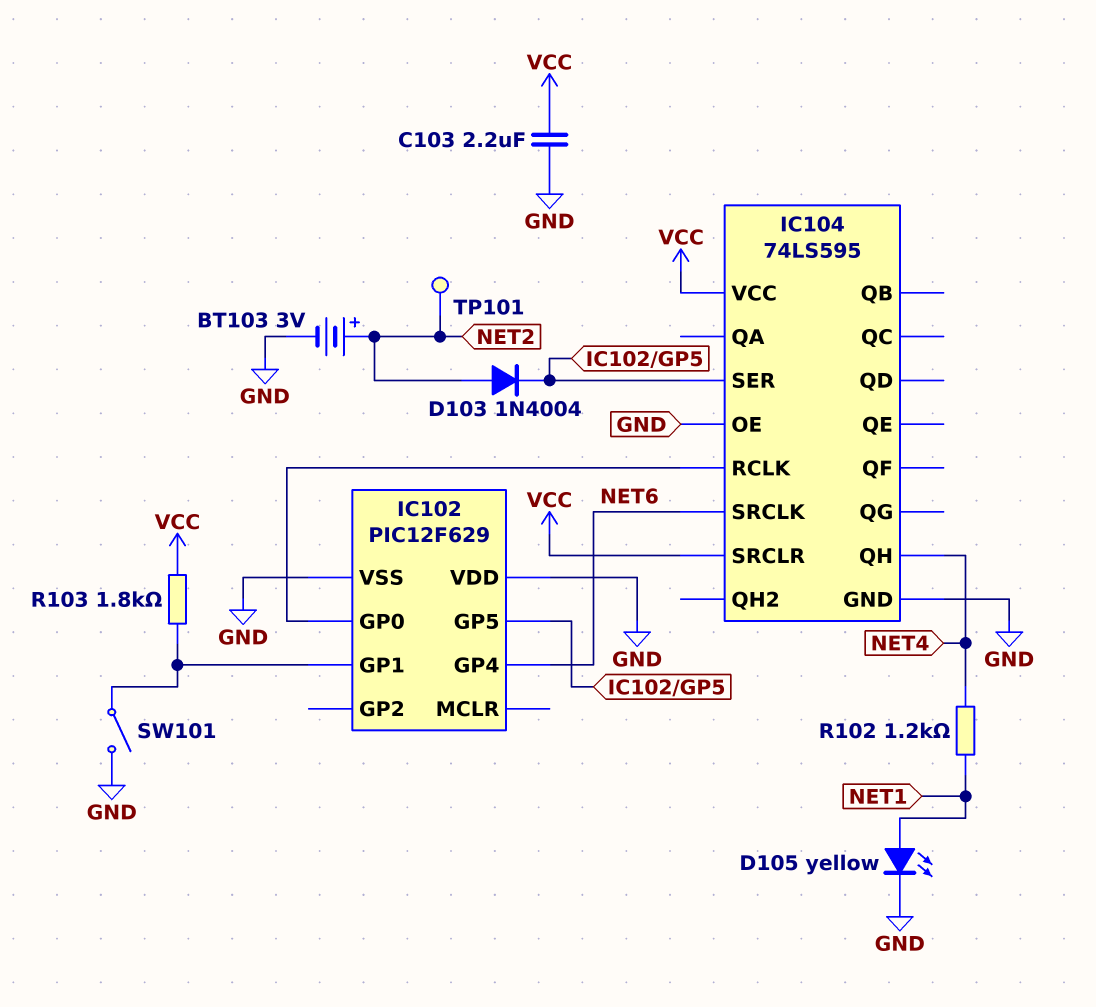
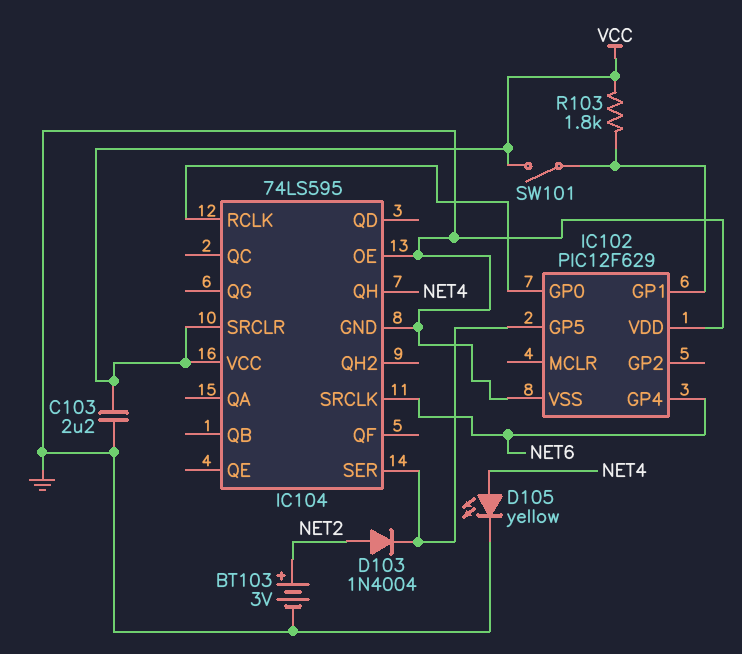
D105: LED yellow (A NET1, K GND) -> LED yellow (A NET4, K GND)
R102: 1.2k (NET1, NET4) -> none
SW101: switch (GND, IC102/GP1) -> switch (IC102/GP1, VCC)
TP101: test point (NET2) -> none

